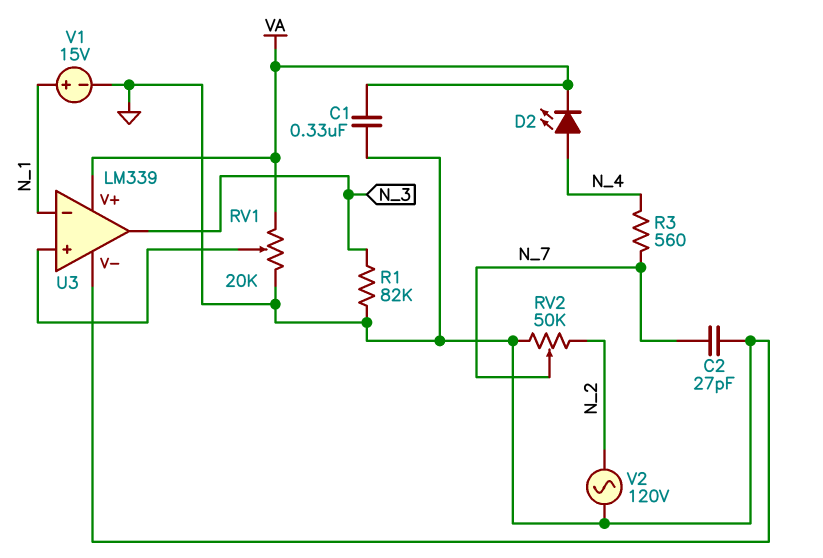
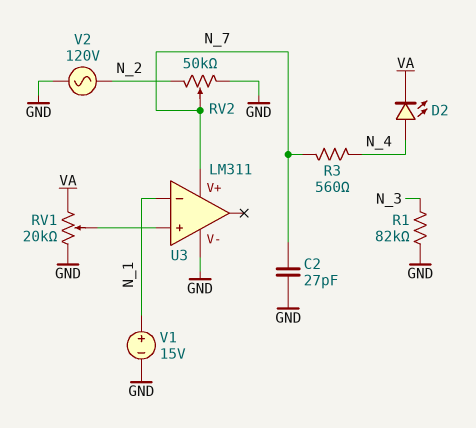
C1: 330nF (GND, VA) -> none
U3: LM339 -> LM311
U3 pin V+: VA -> N_7
U3 pin out: N_3 -> none

